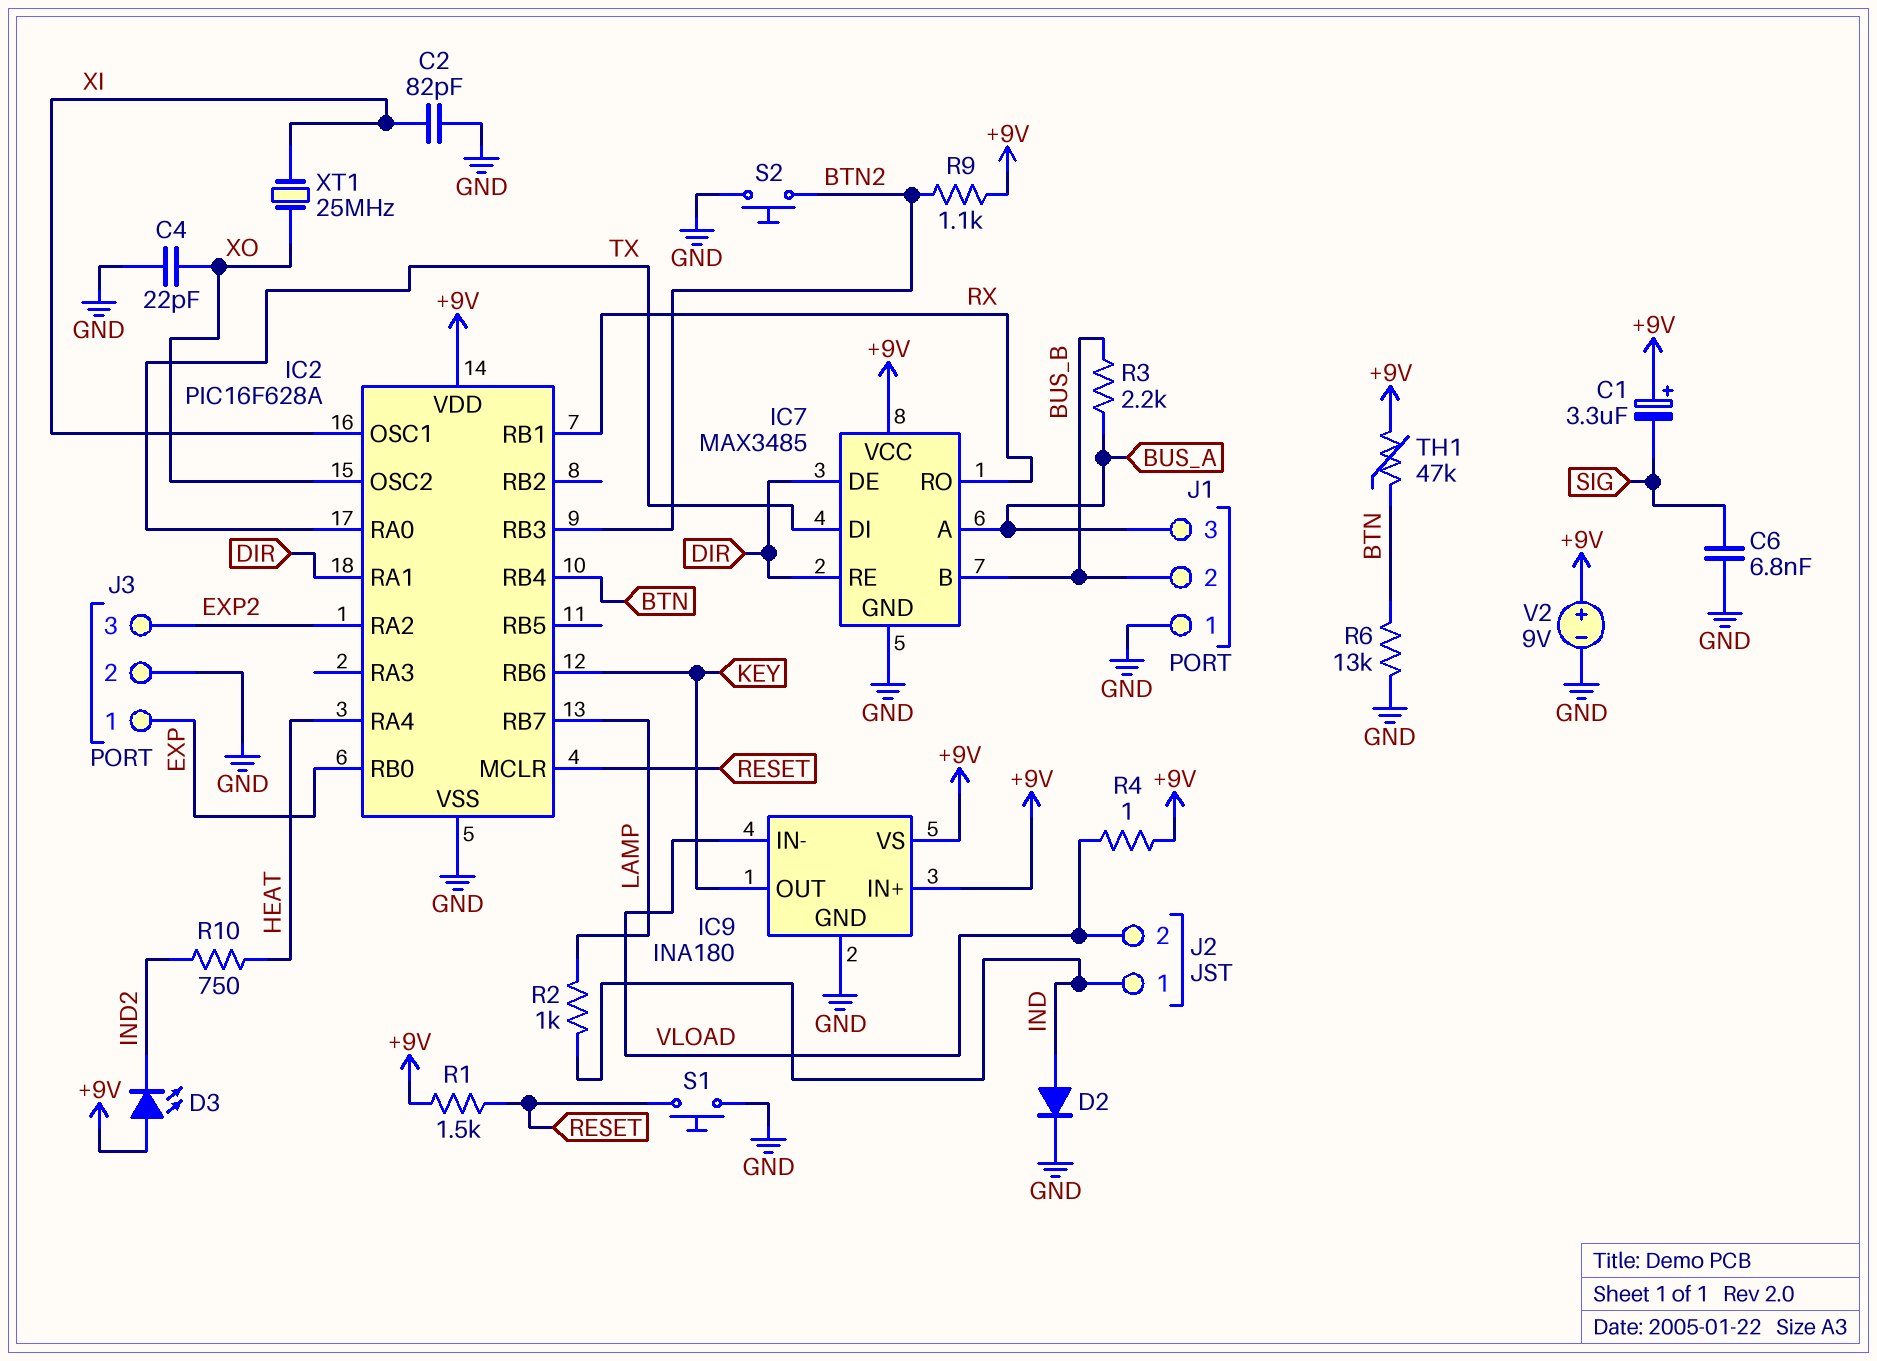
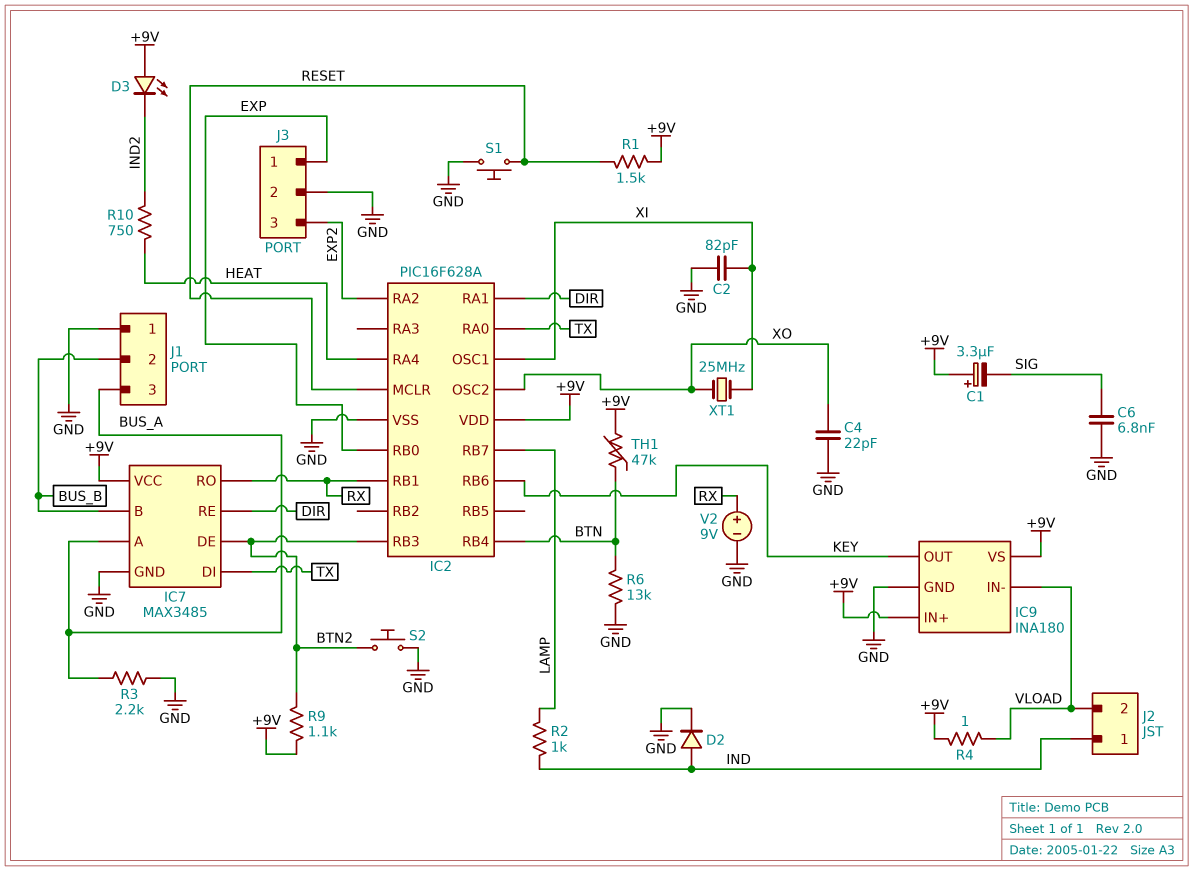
IC7 pin DE: DIR -> BTN2
R3: 2.2k (BUS_A, BUS_B) -> 2.2k (BUS_A, GND)
V2: 9V (plus +9V, minus GND) -> 9V (plus RX, minus GND)

